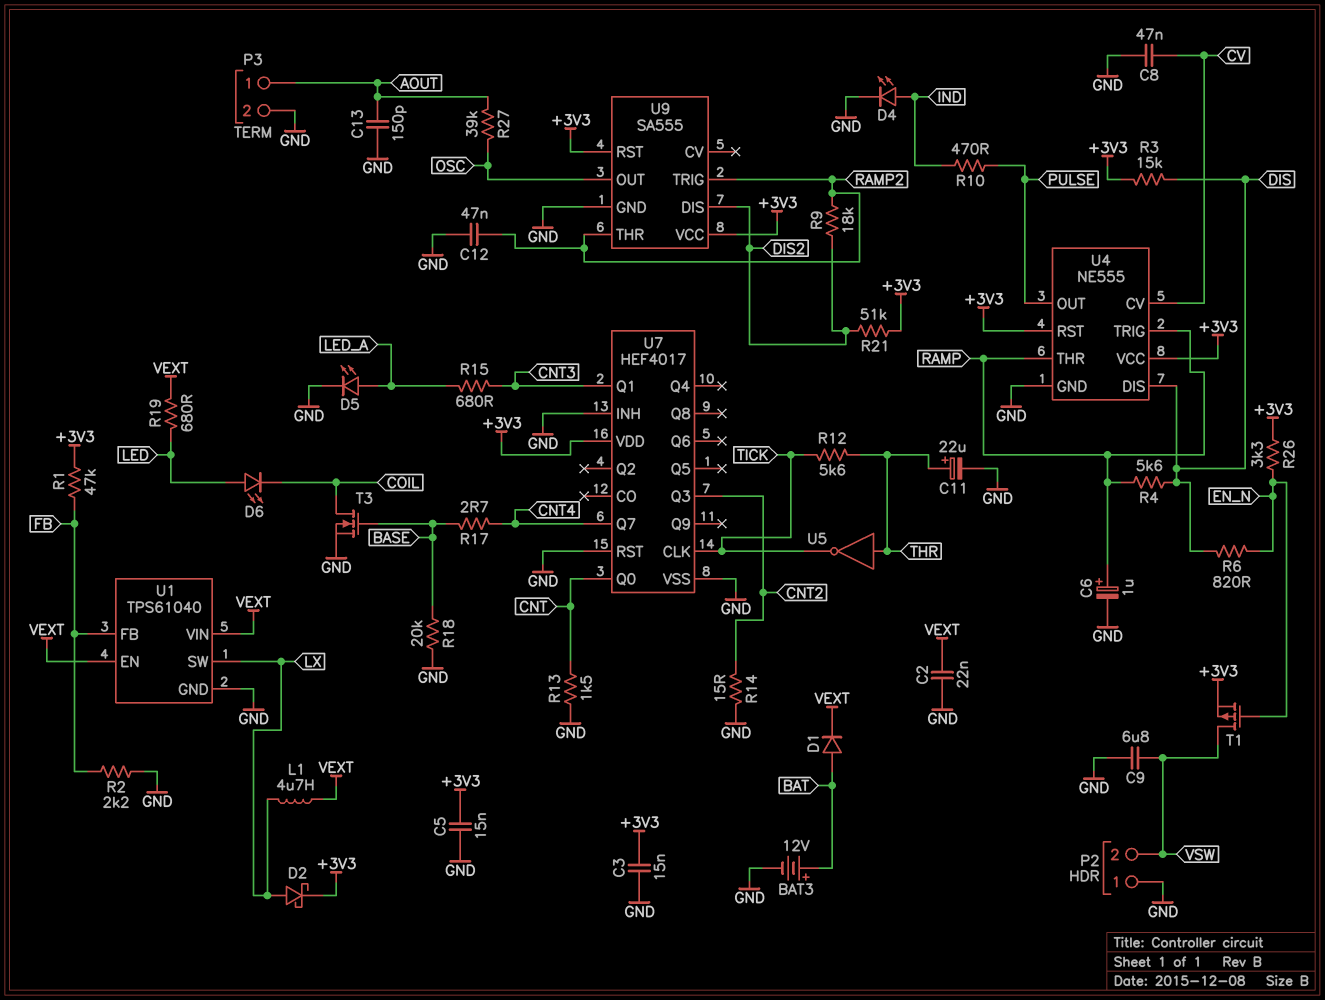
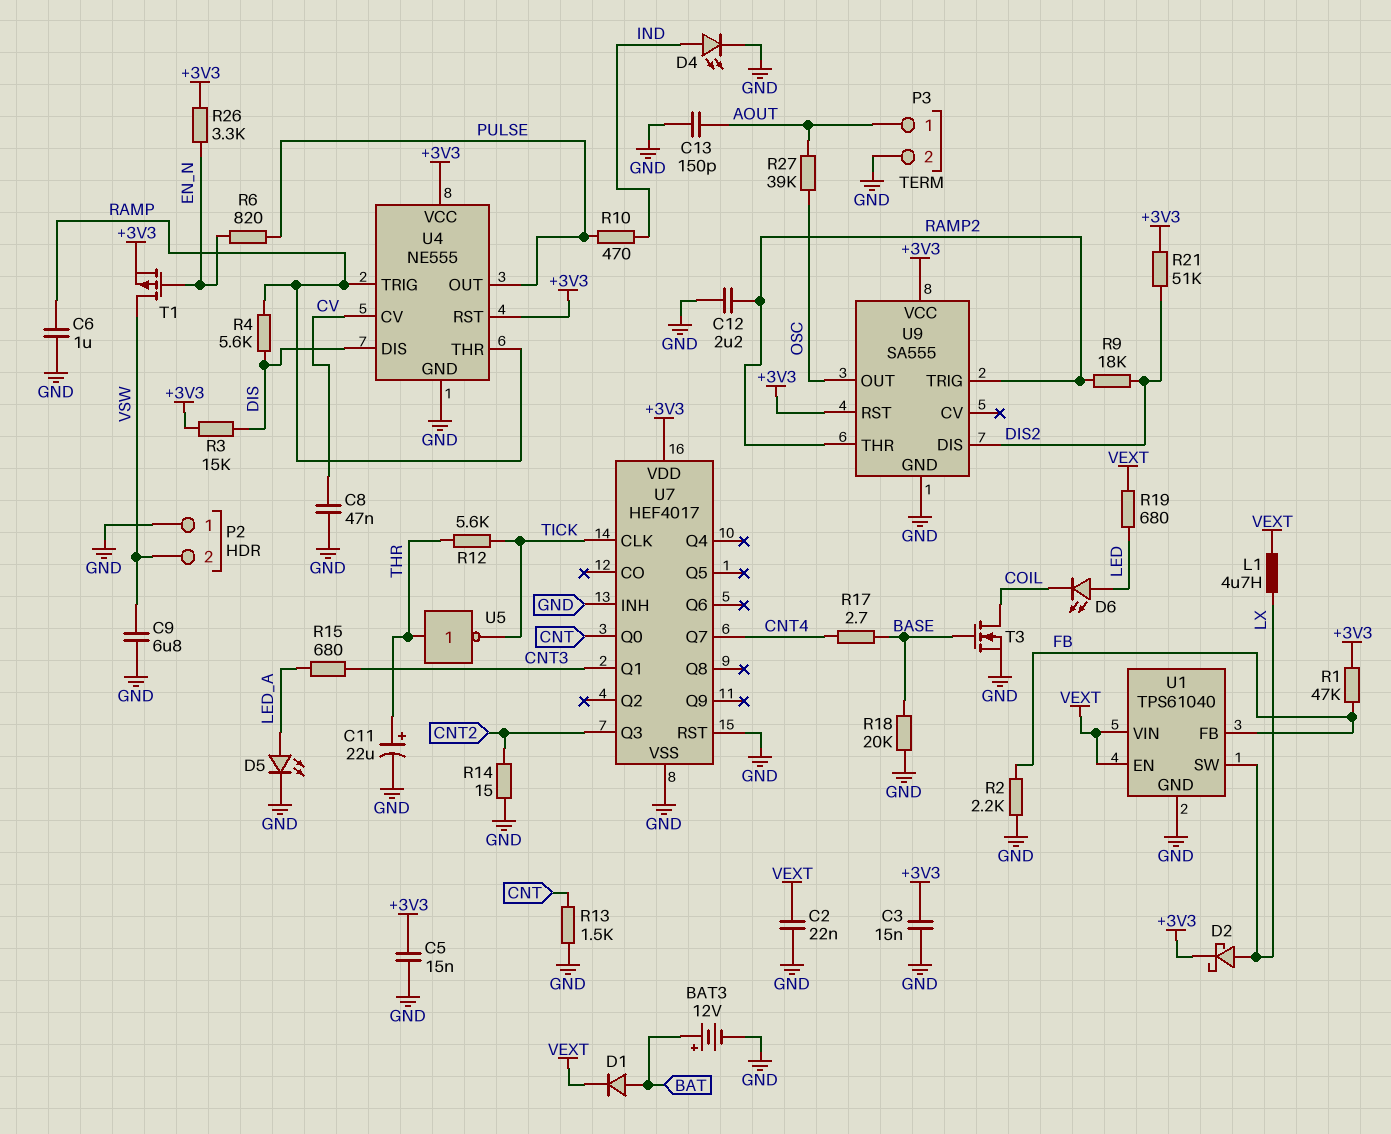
C6: 1uF (plus RAMP, minus GND) -> 1uF (GND, RAMP)
C12: 47nF (GND, RAMP2) -> 2.2uF (GND, RAMP2)
R6: 820 (DIS, EN_N) -> 820 (EN_N, PULSE)

